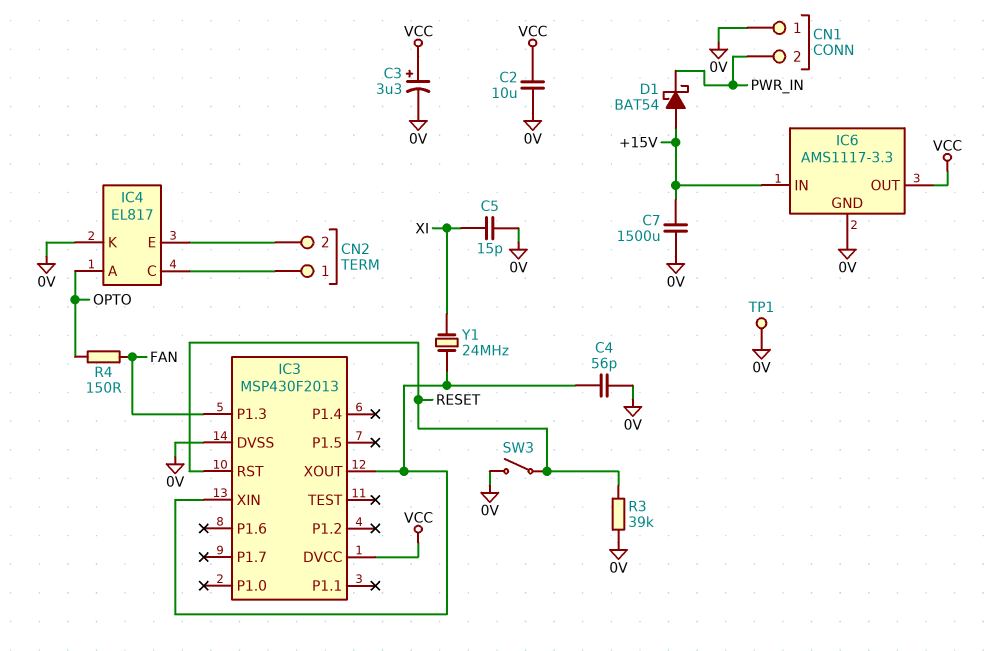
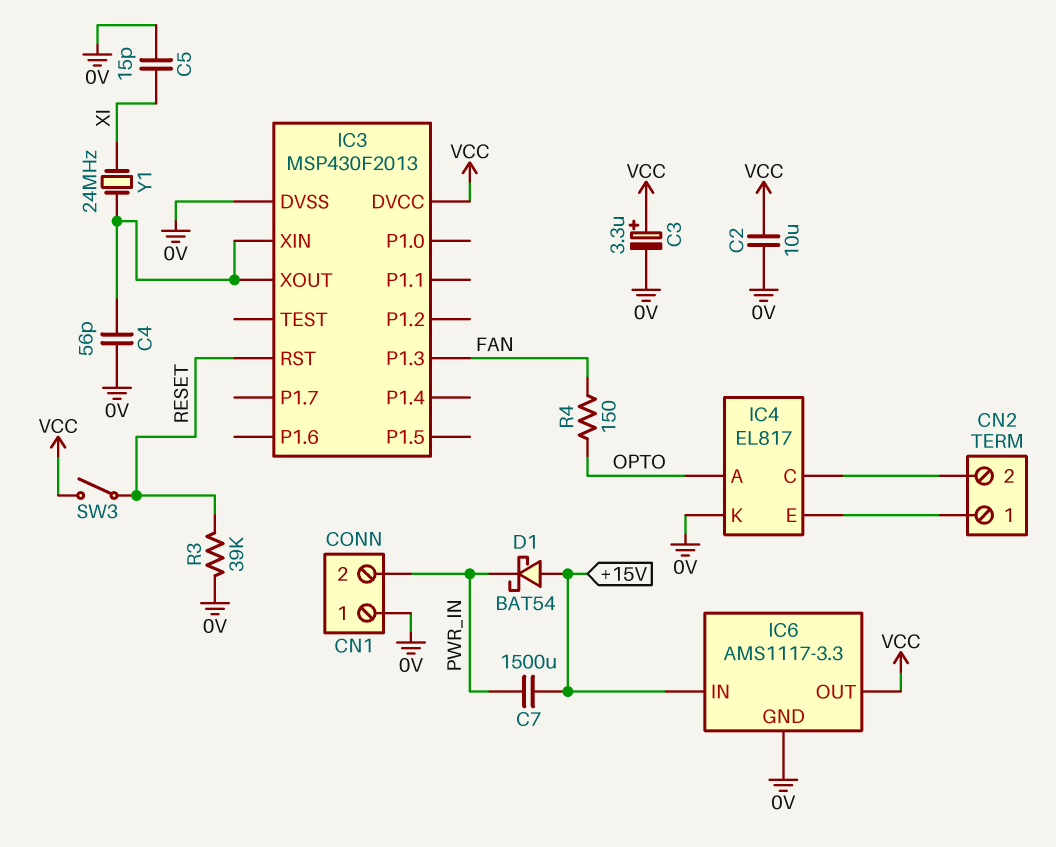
C7: 1500uF (+15V, 0V) -> 1500uF (+15V, PWR_IN)
IC4 pin C: CN2/1 -> CN2/2
IC4 pin E: CN2/2 -> CN2/1
SW3: switch (0V, RESET) -> switch (RESET, VCC)
TP1: test point (0V) -> none

